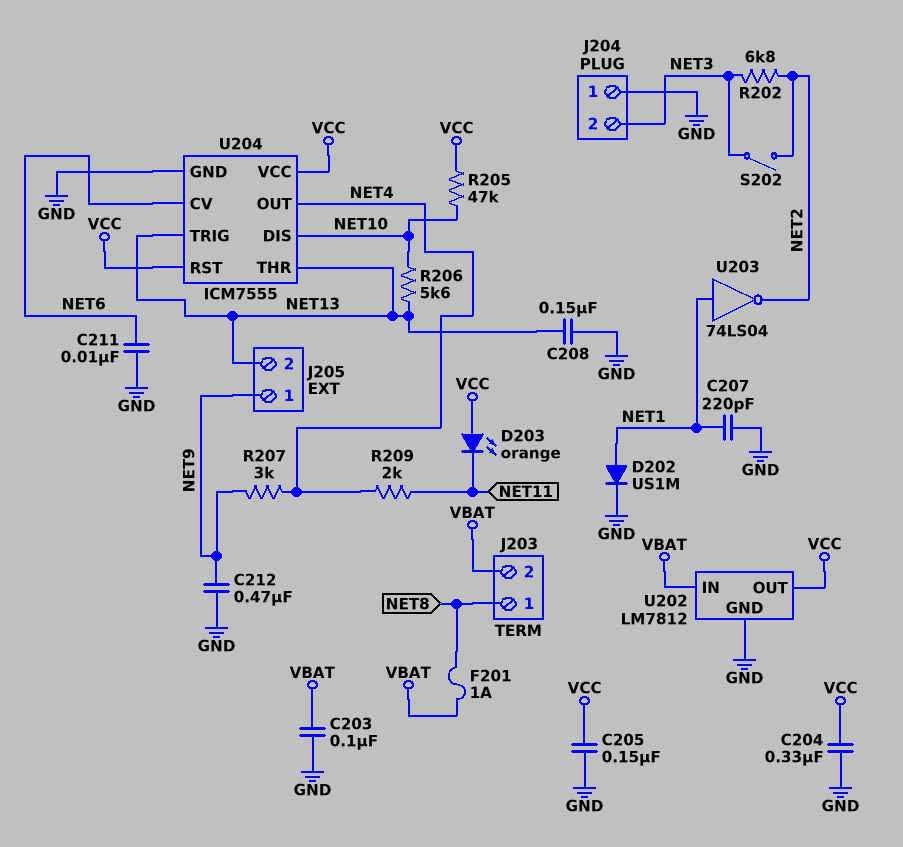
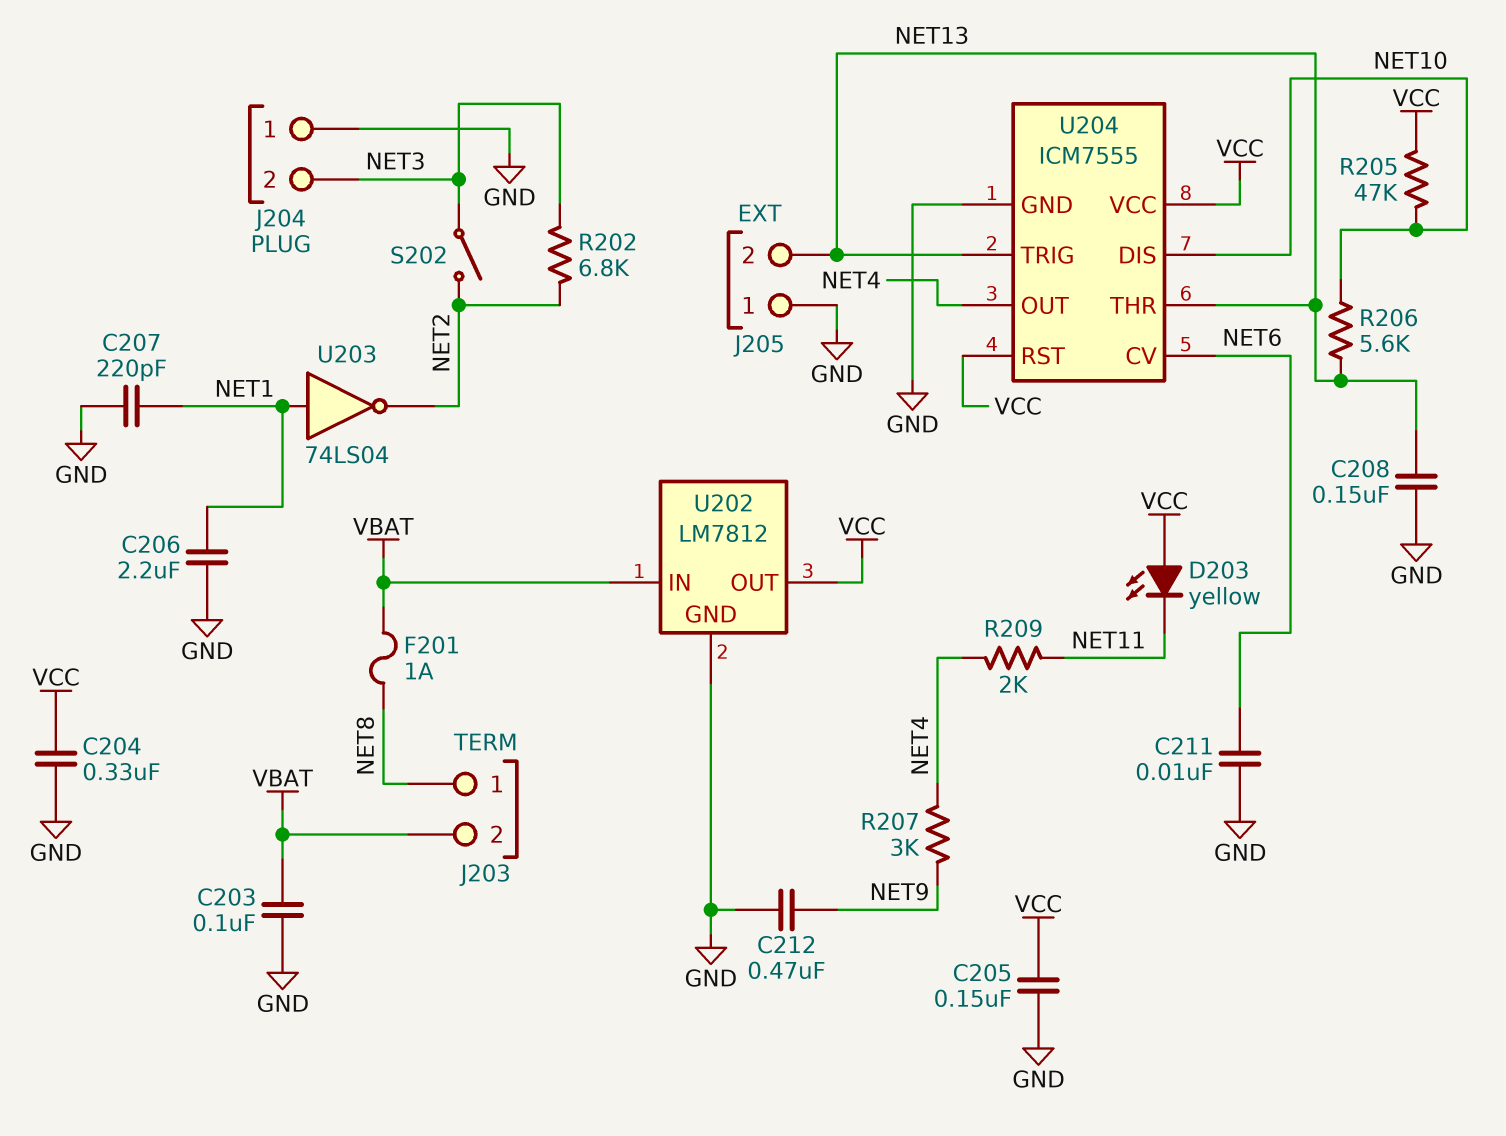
C206: none -> 2.2uF (GND, NET1)
D202: diode US1M (A NET1, K GND) -> none
D203: LED orange (A VCC, K NET11) -> LED yellow (A VCC, K NET11)
J205 pin 1: NET9 -> GND

